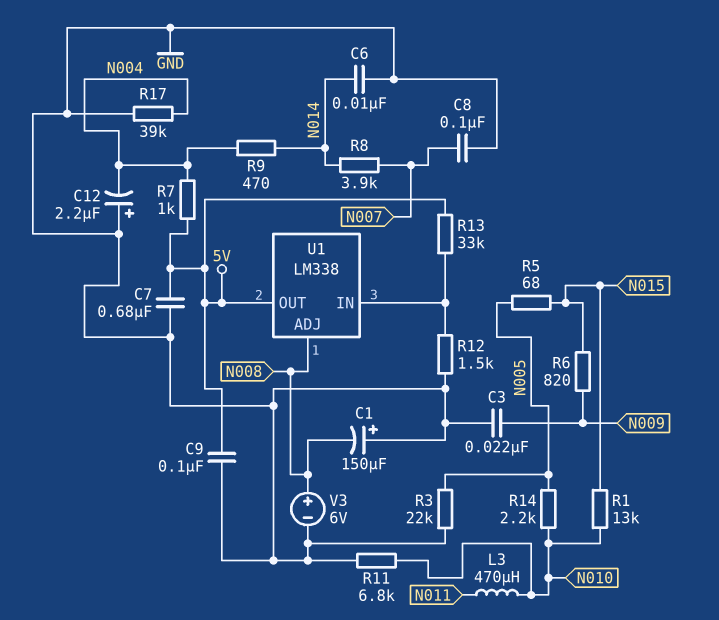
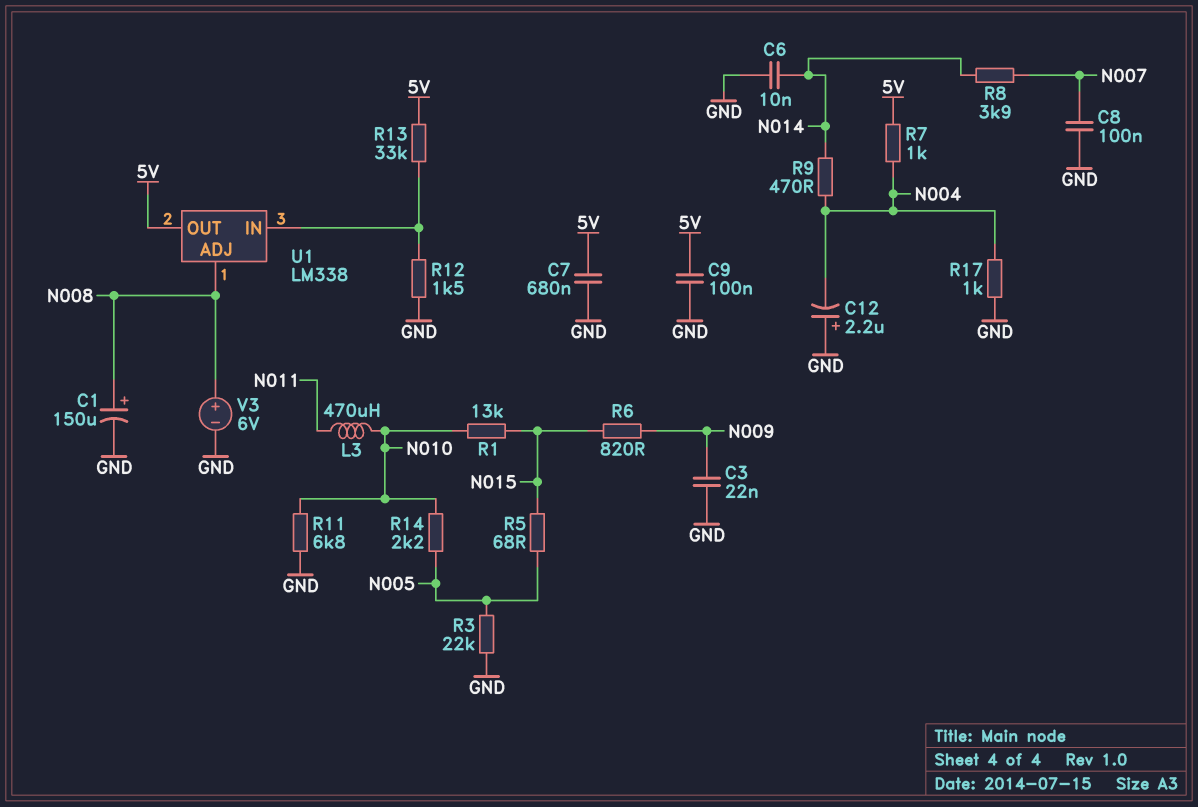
C1: 150uF (plus GND, minus N008) -> 150uF (plus N008, minus GND)
R17: 39k (GND, N004) -> 1k (GND, N004)

